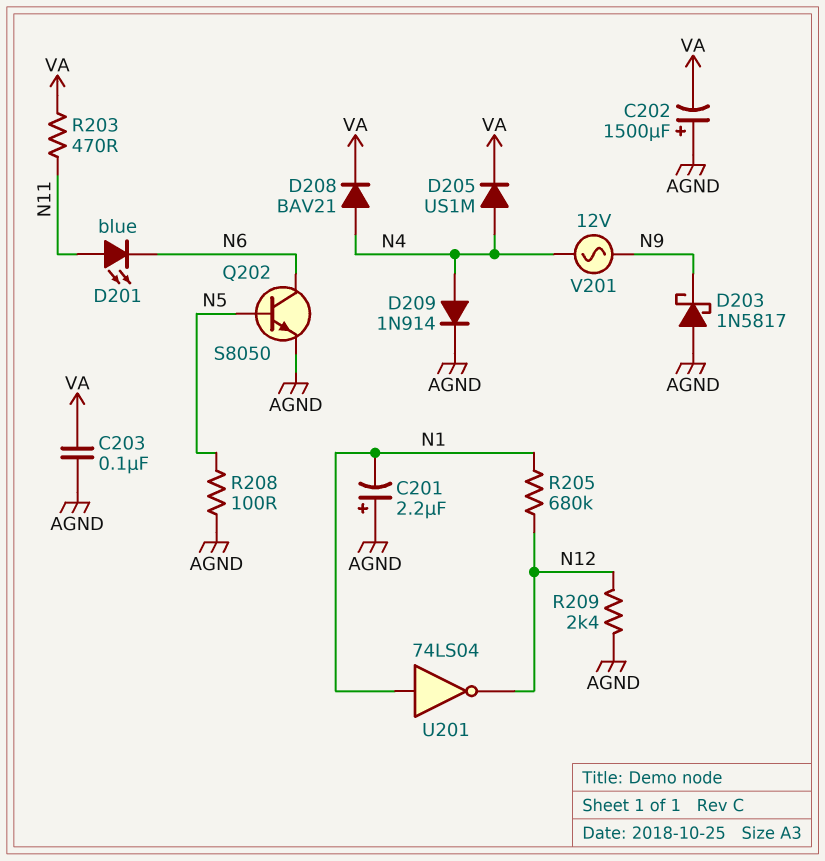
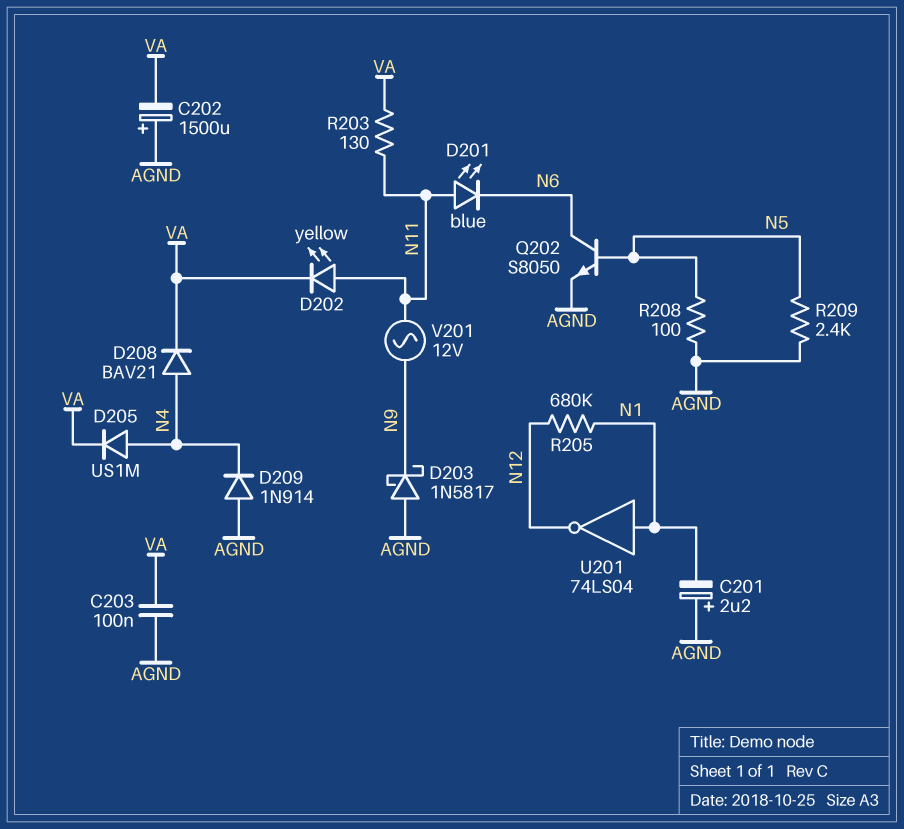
D202: none -> LED yellow (A N11, K VA)
D209: diode 1N914 (A N4, K AGND) -> diode 1N914 (A AGND, K N4)
R203: 470 (N11, VA) -> 130 (N11, VA)
R209: 2.4k (AGND, N12) -> 2.4k (AGND, N5)
V201: AC 12V (N4, N9) -> AC 12V (N9, N11)

